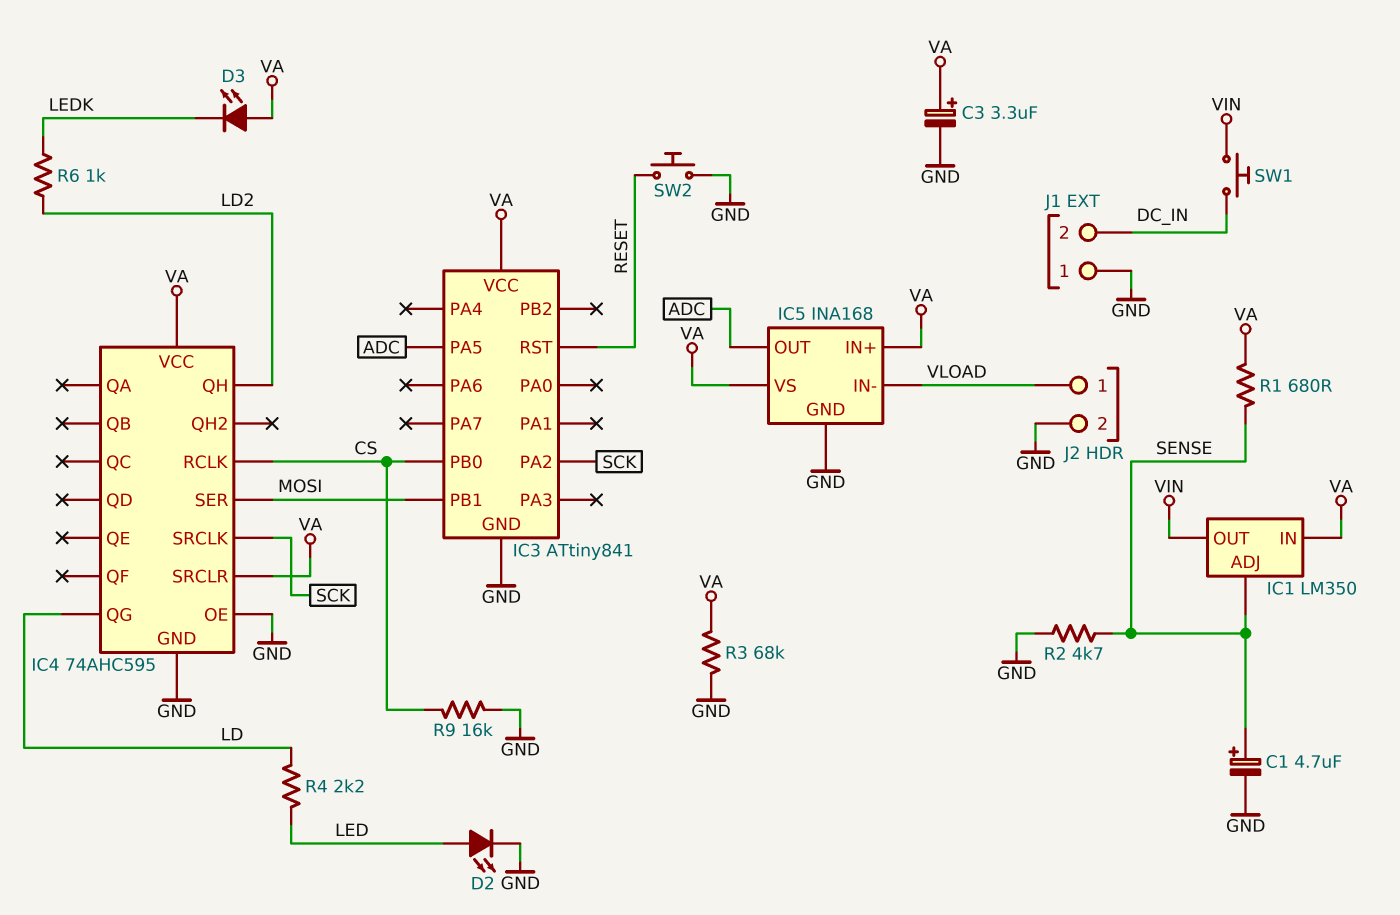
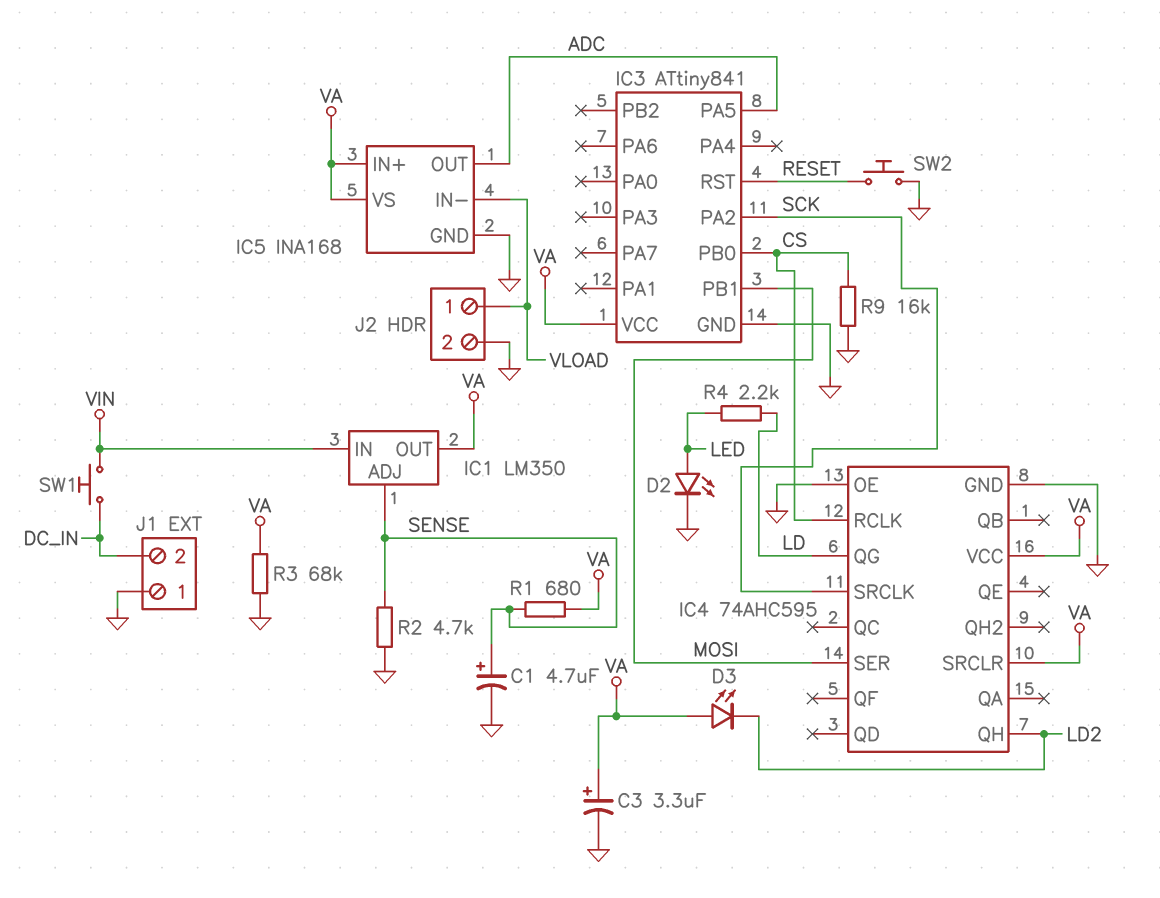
D3: LED (A VA, K LEDK) -> LED (A VA, K LD2)
IC1 pin IN: VA -> VIN
IC1 pin OUT: VIN -> VA
R6: 1k (LD2, LEDK) -> none

